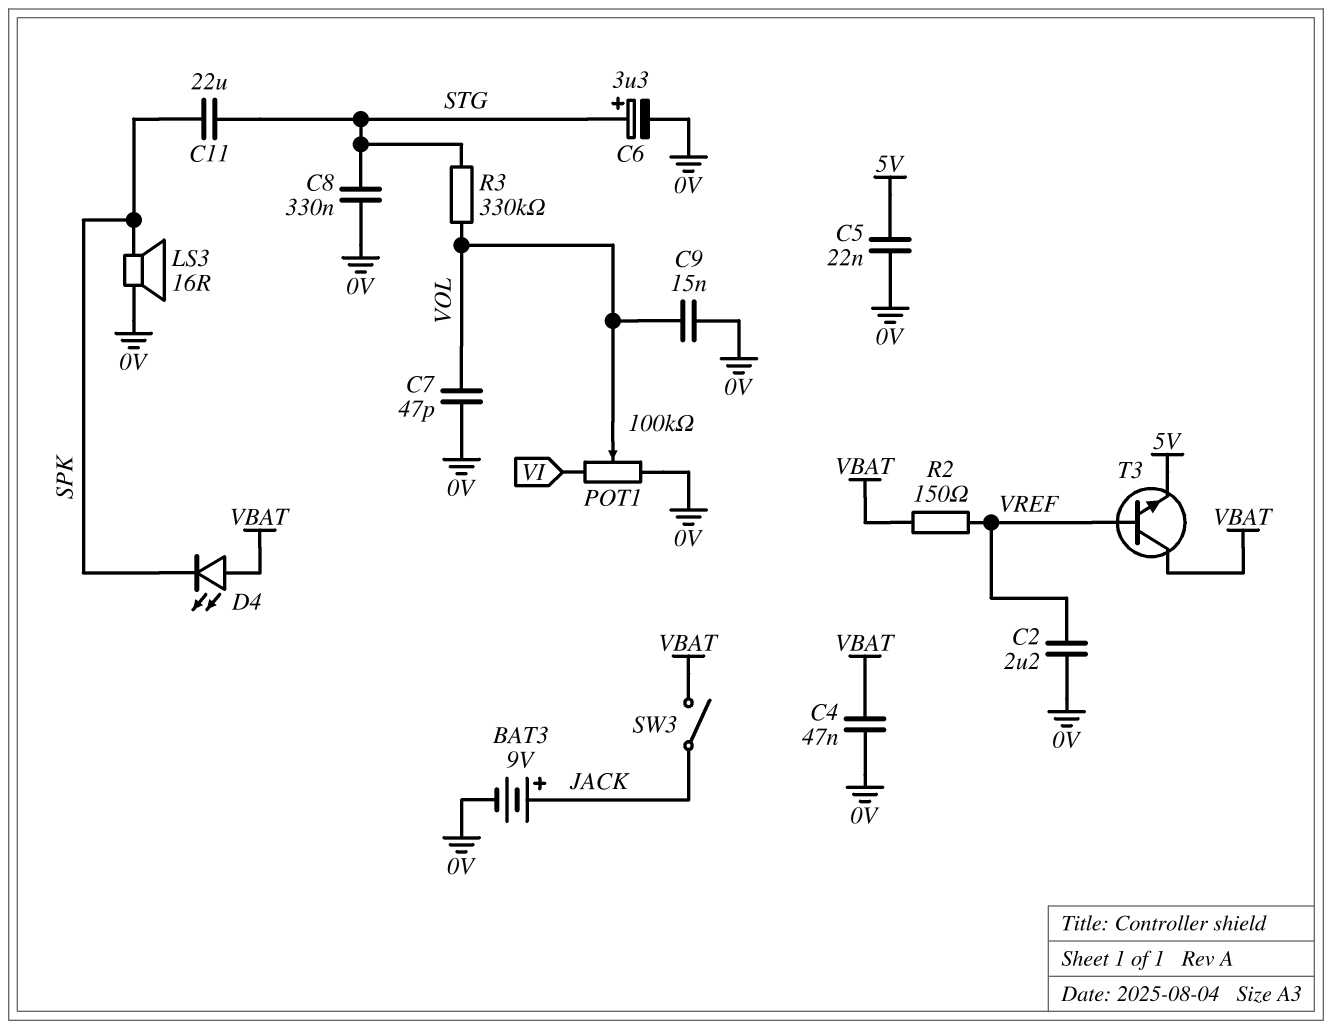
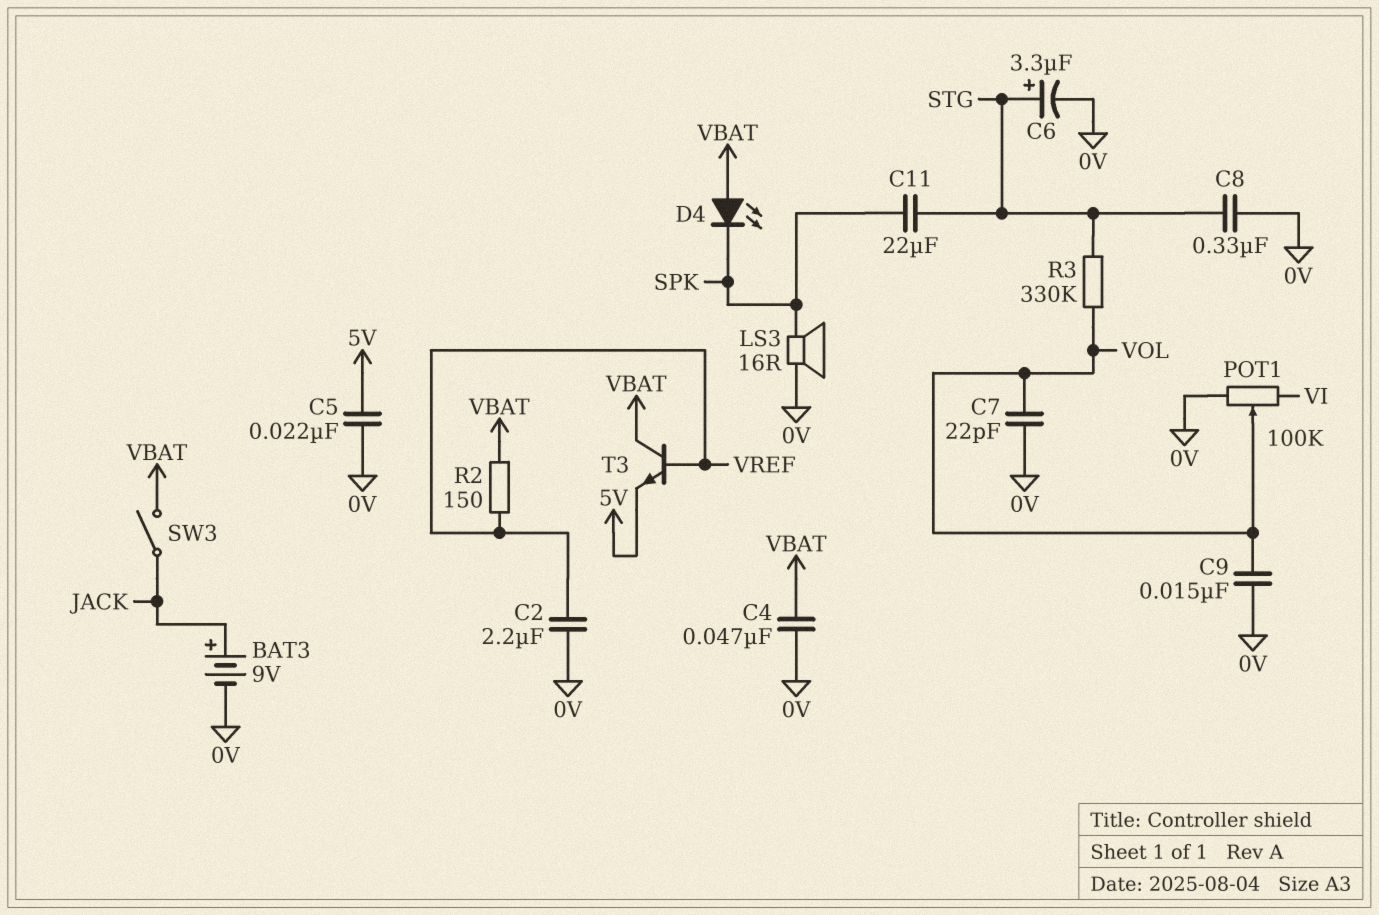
C7: 47pF (0V, VOL) -> 22pF (0V, VOL)

